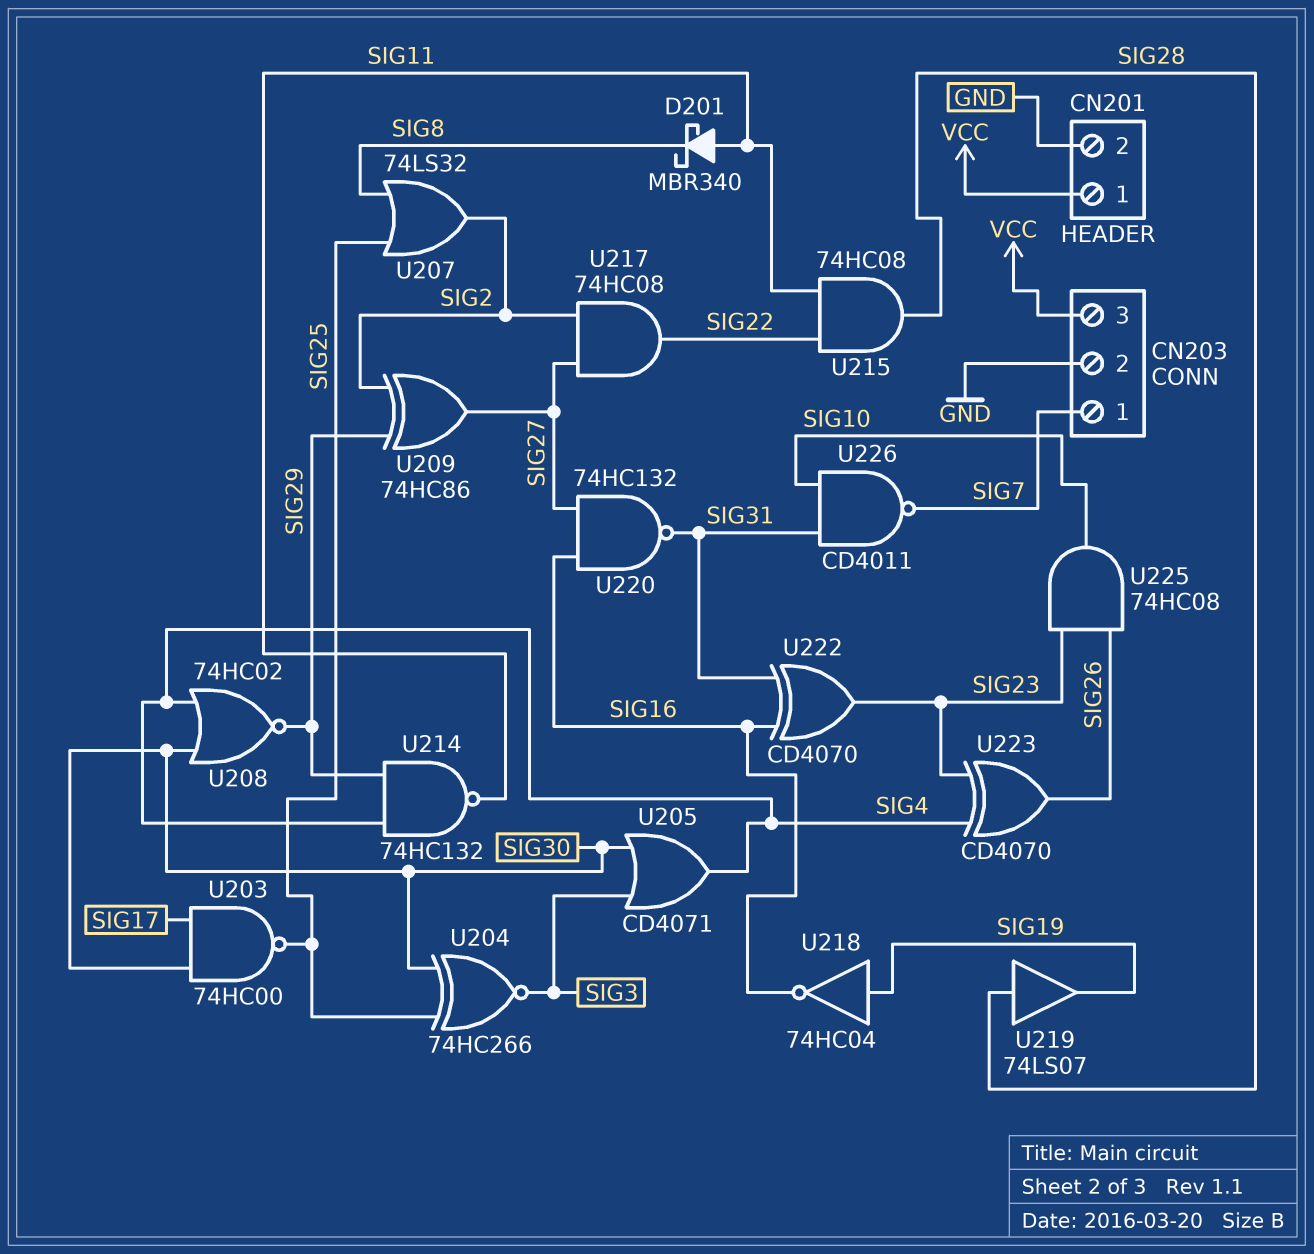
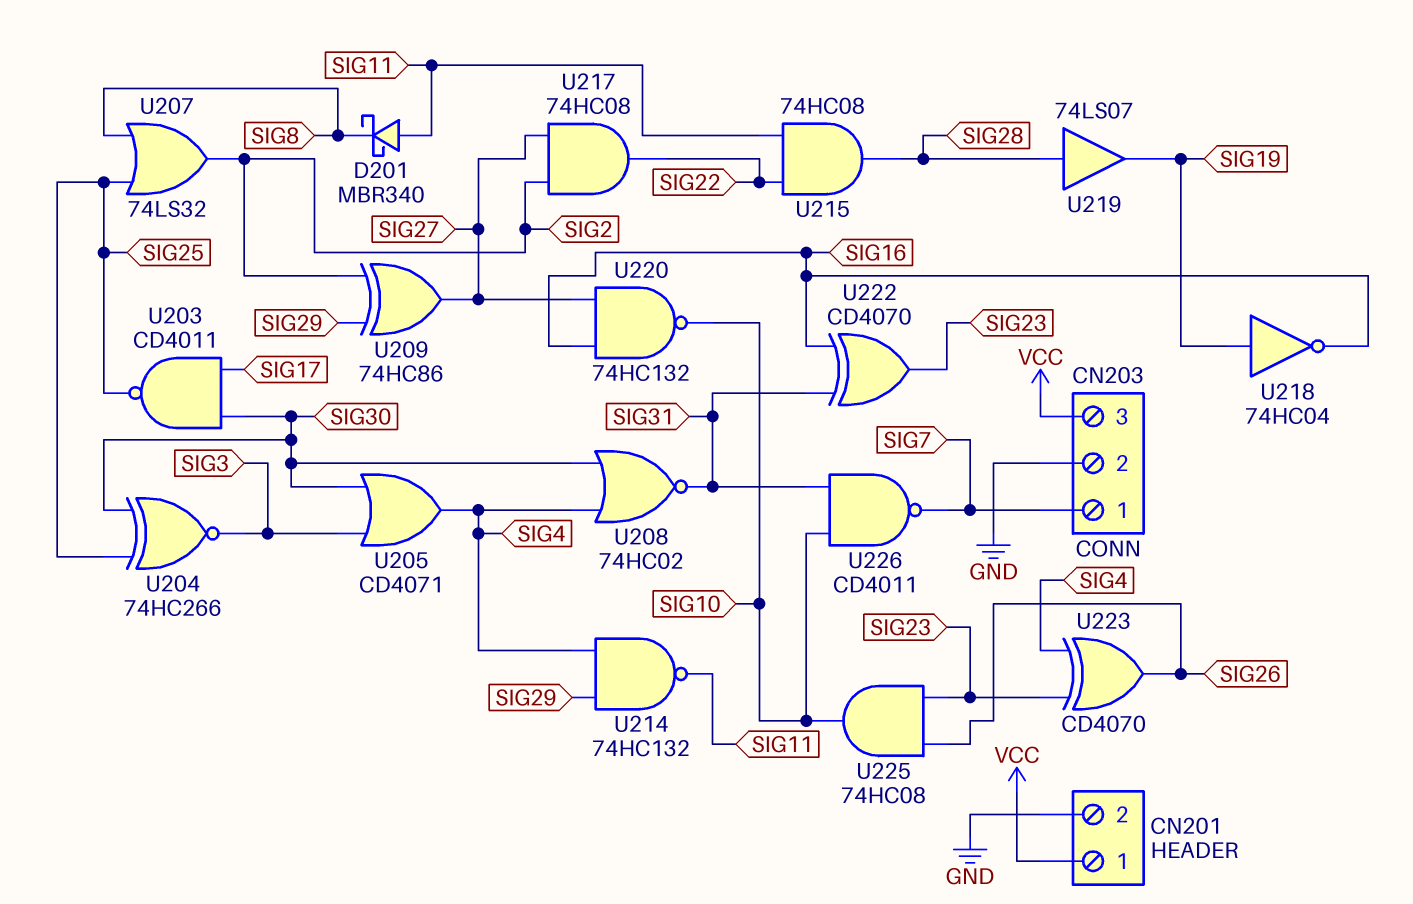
U203: NAND 74HC00 (in SIG17, in SIG30, out SIG25) -> NAND CD4011 (in SIG17, in SIG30, out SIG25)
U208: NOR 74HC02 (in SIG4, in SIG30, out SIG29) -> NOR 74HC02 (in SIG4, in SIG30, out SIG31)
U220: NAND 74HC132 (in SIG16, in SIG27, out SIG31) -> NAND 74HC132 (in SIG16, in SIG27, out SIG10)

